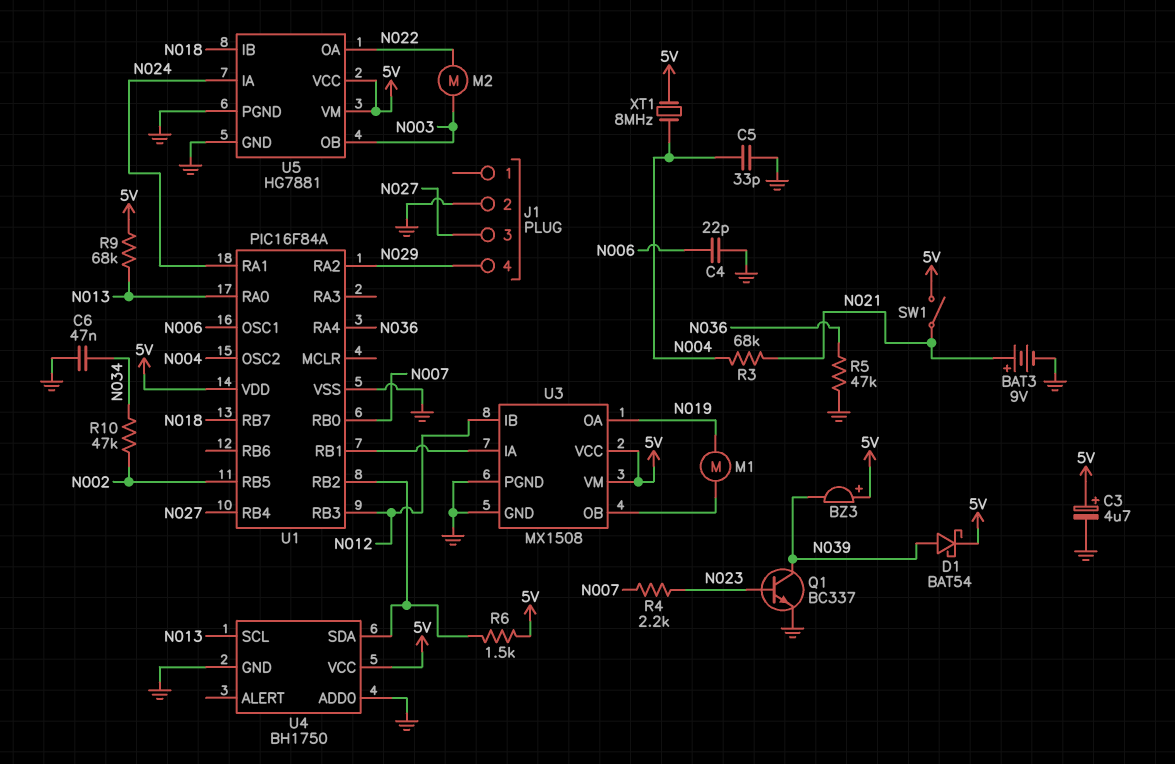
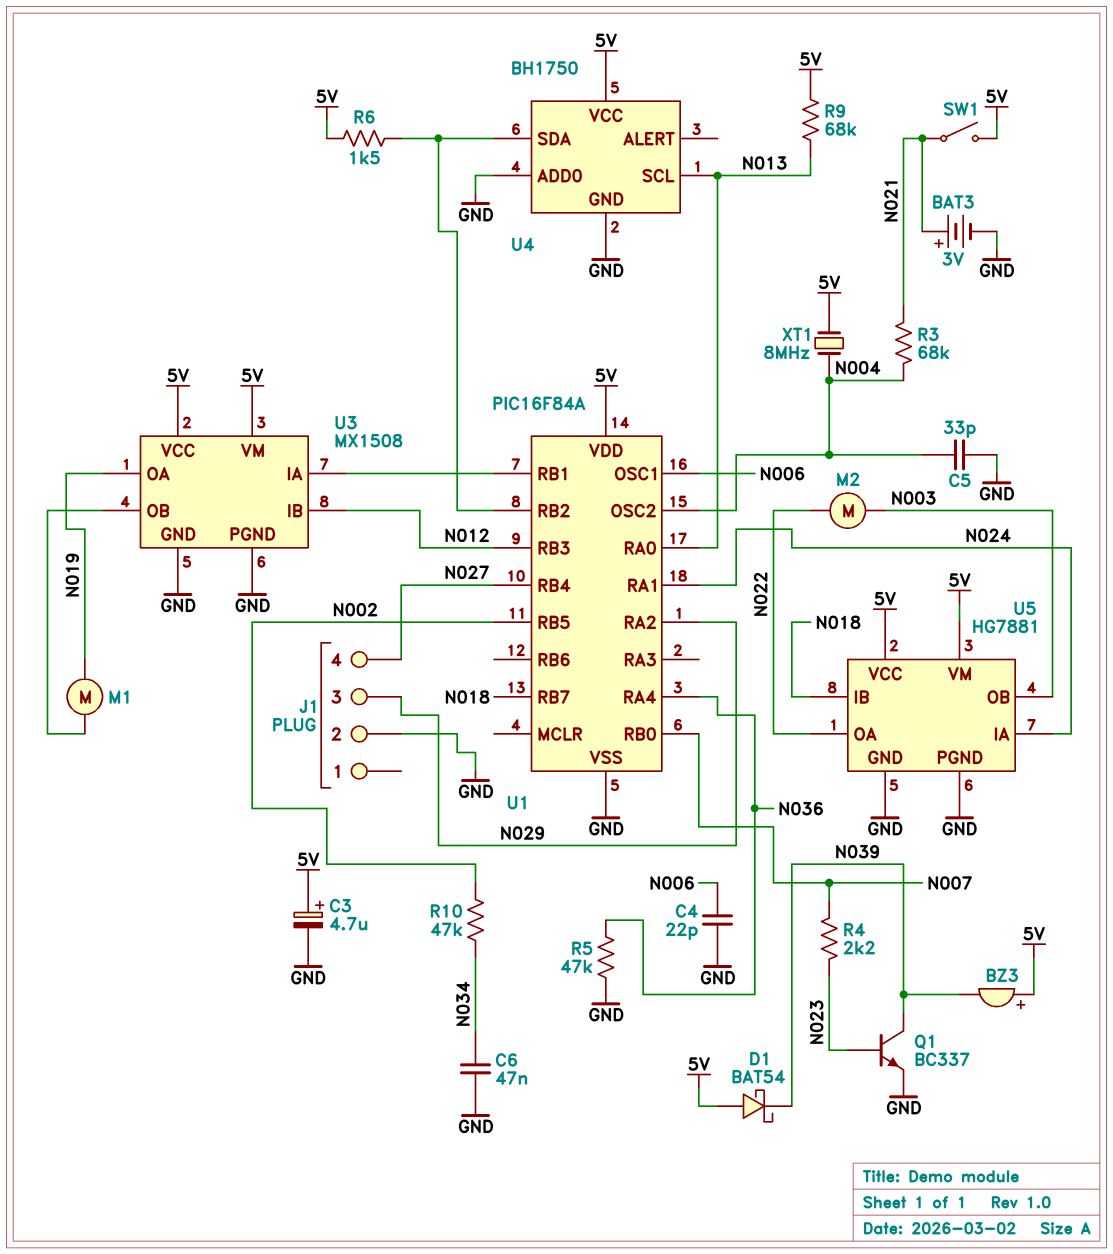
BAT3: 9V (plus N021, minus GND) -> 3V (plus N021, minus GND)
D1: schottky BAT54 (A N039, K 5V) -> schottky BAT54 (A 5V, K N039)
J1 pin 3: N027 -> N029
J1 pin 4: N029 -> N027

